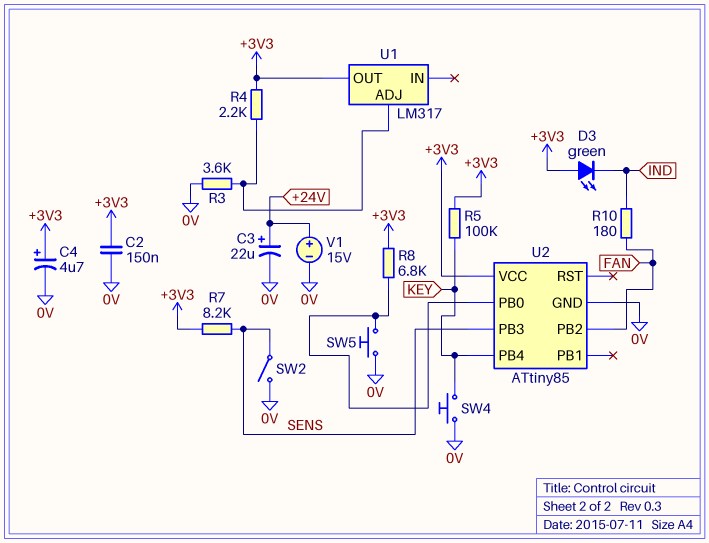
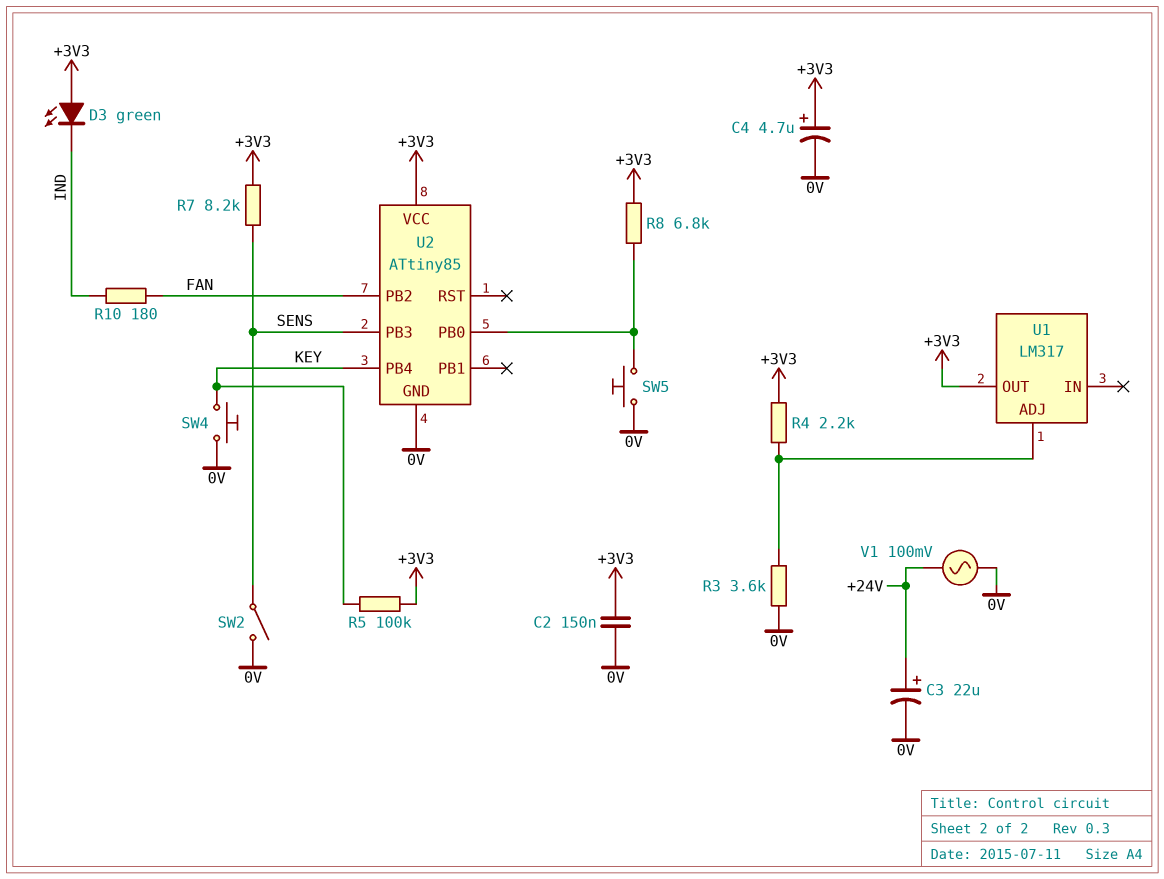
V1: 15V (plus +24V, minus 0V) -> AC 100mV (+24V, 0V)

